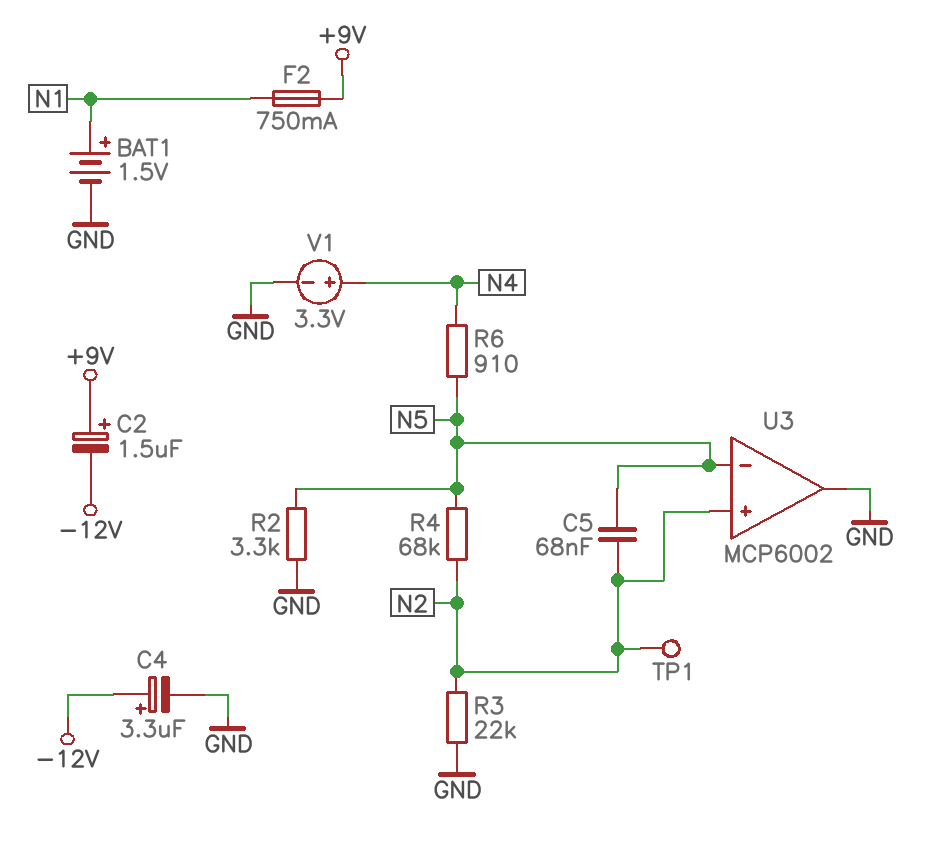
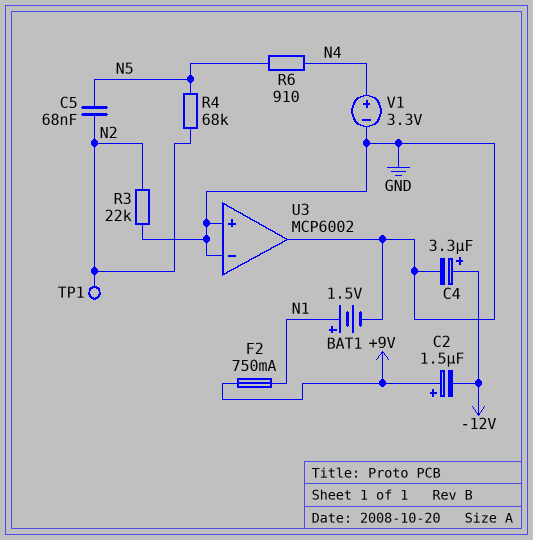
R2: 3.3k (GND, N5) -> none
U3 pin in+: N2 -> GND
U3 pin in-: N5 -> GND

